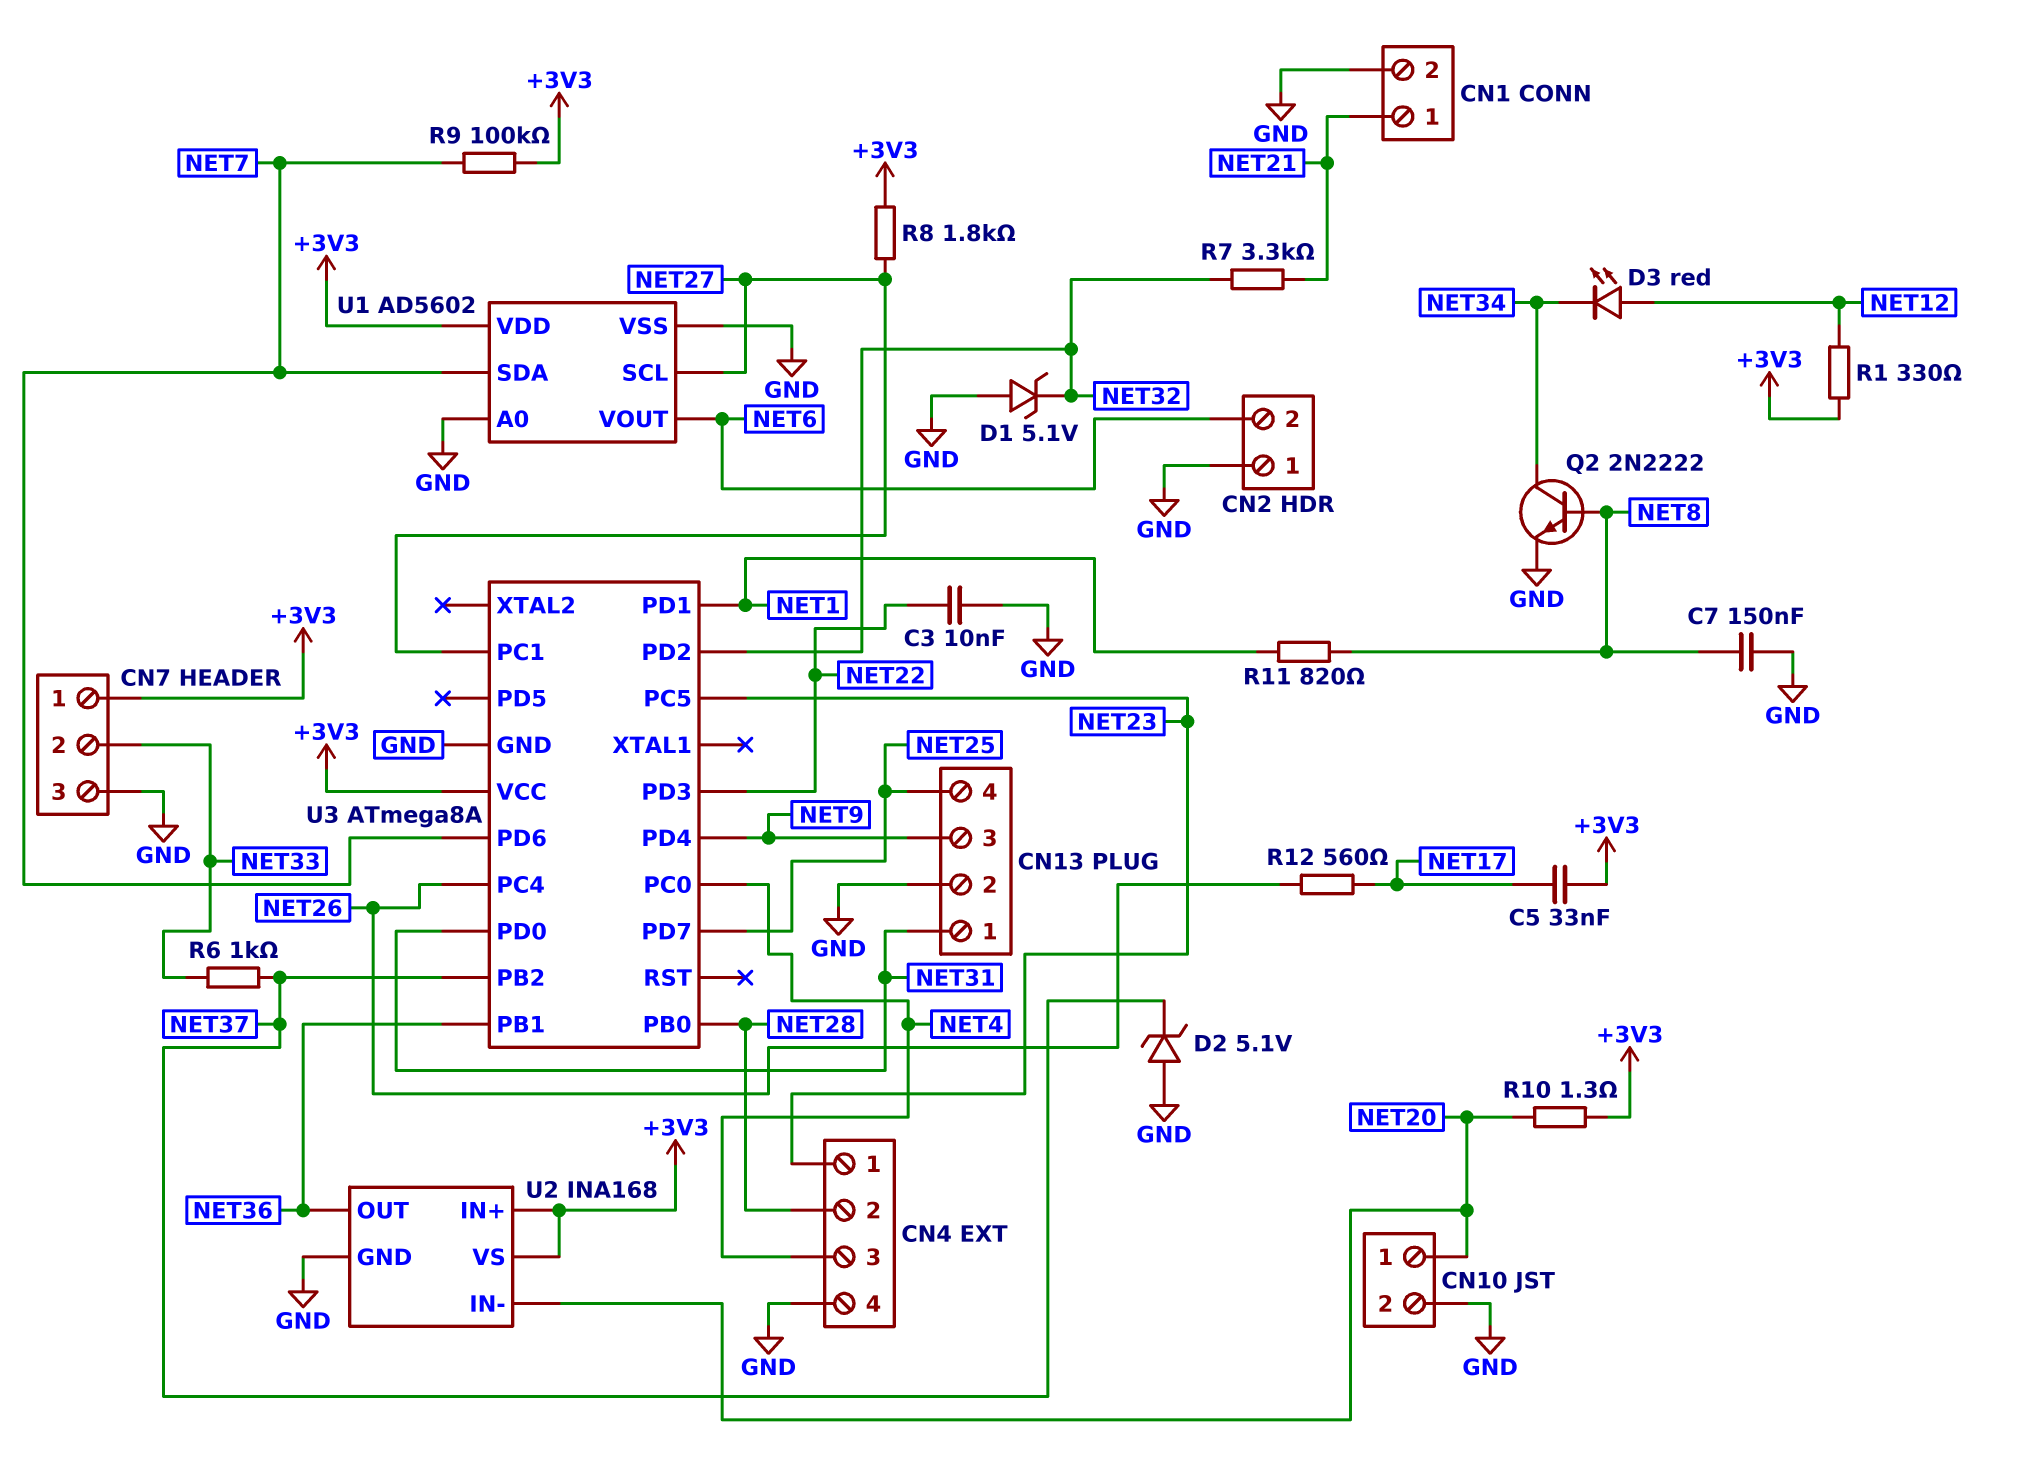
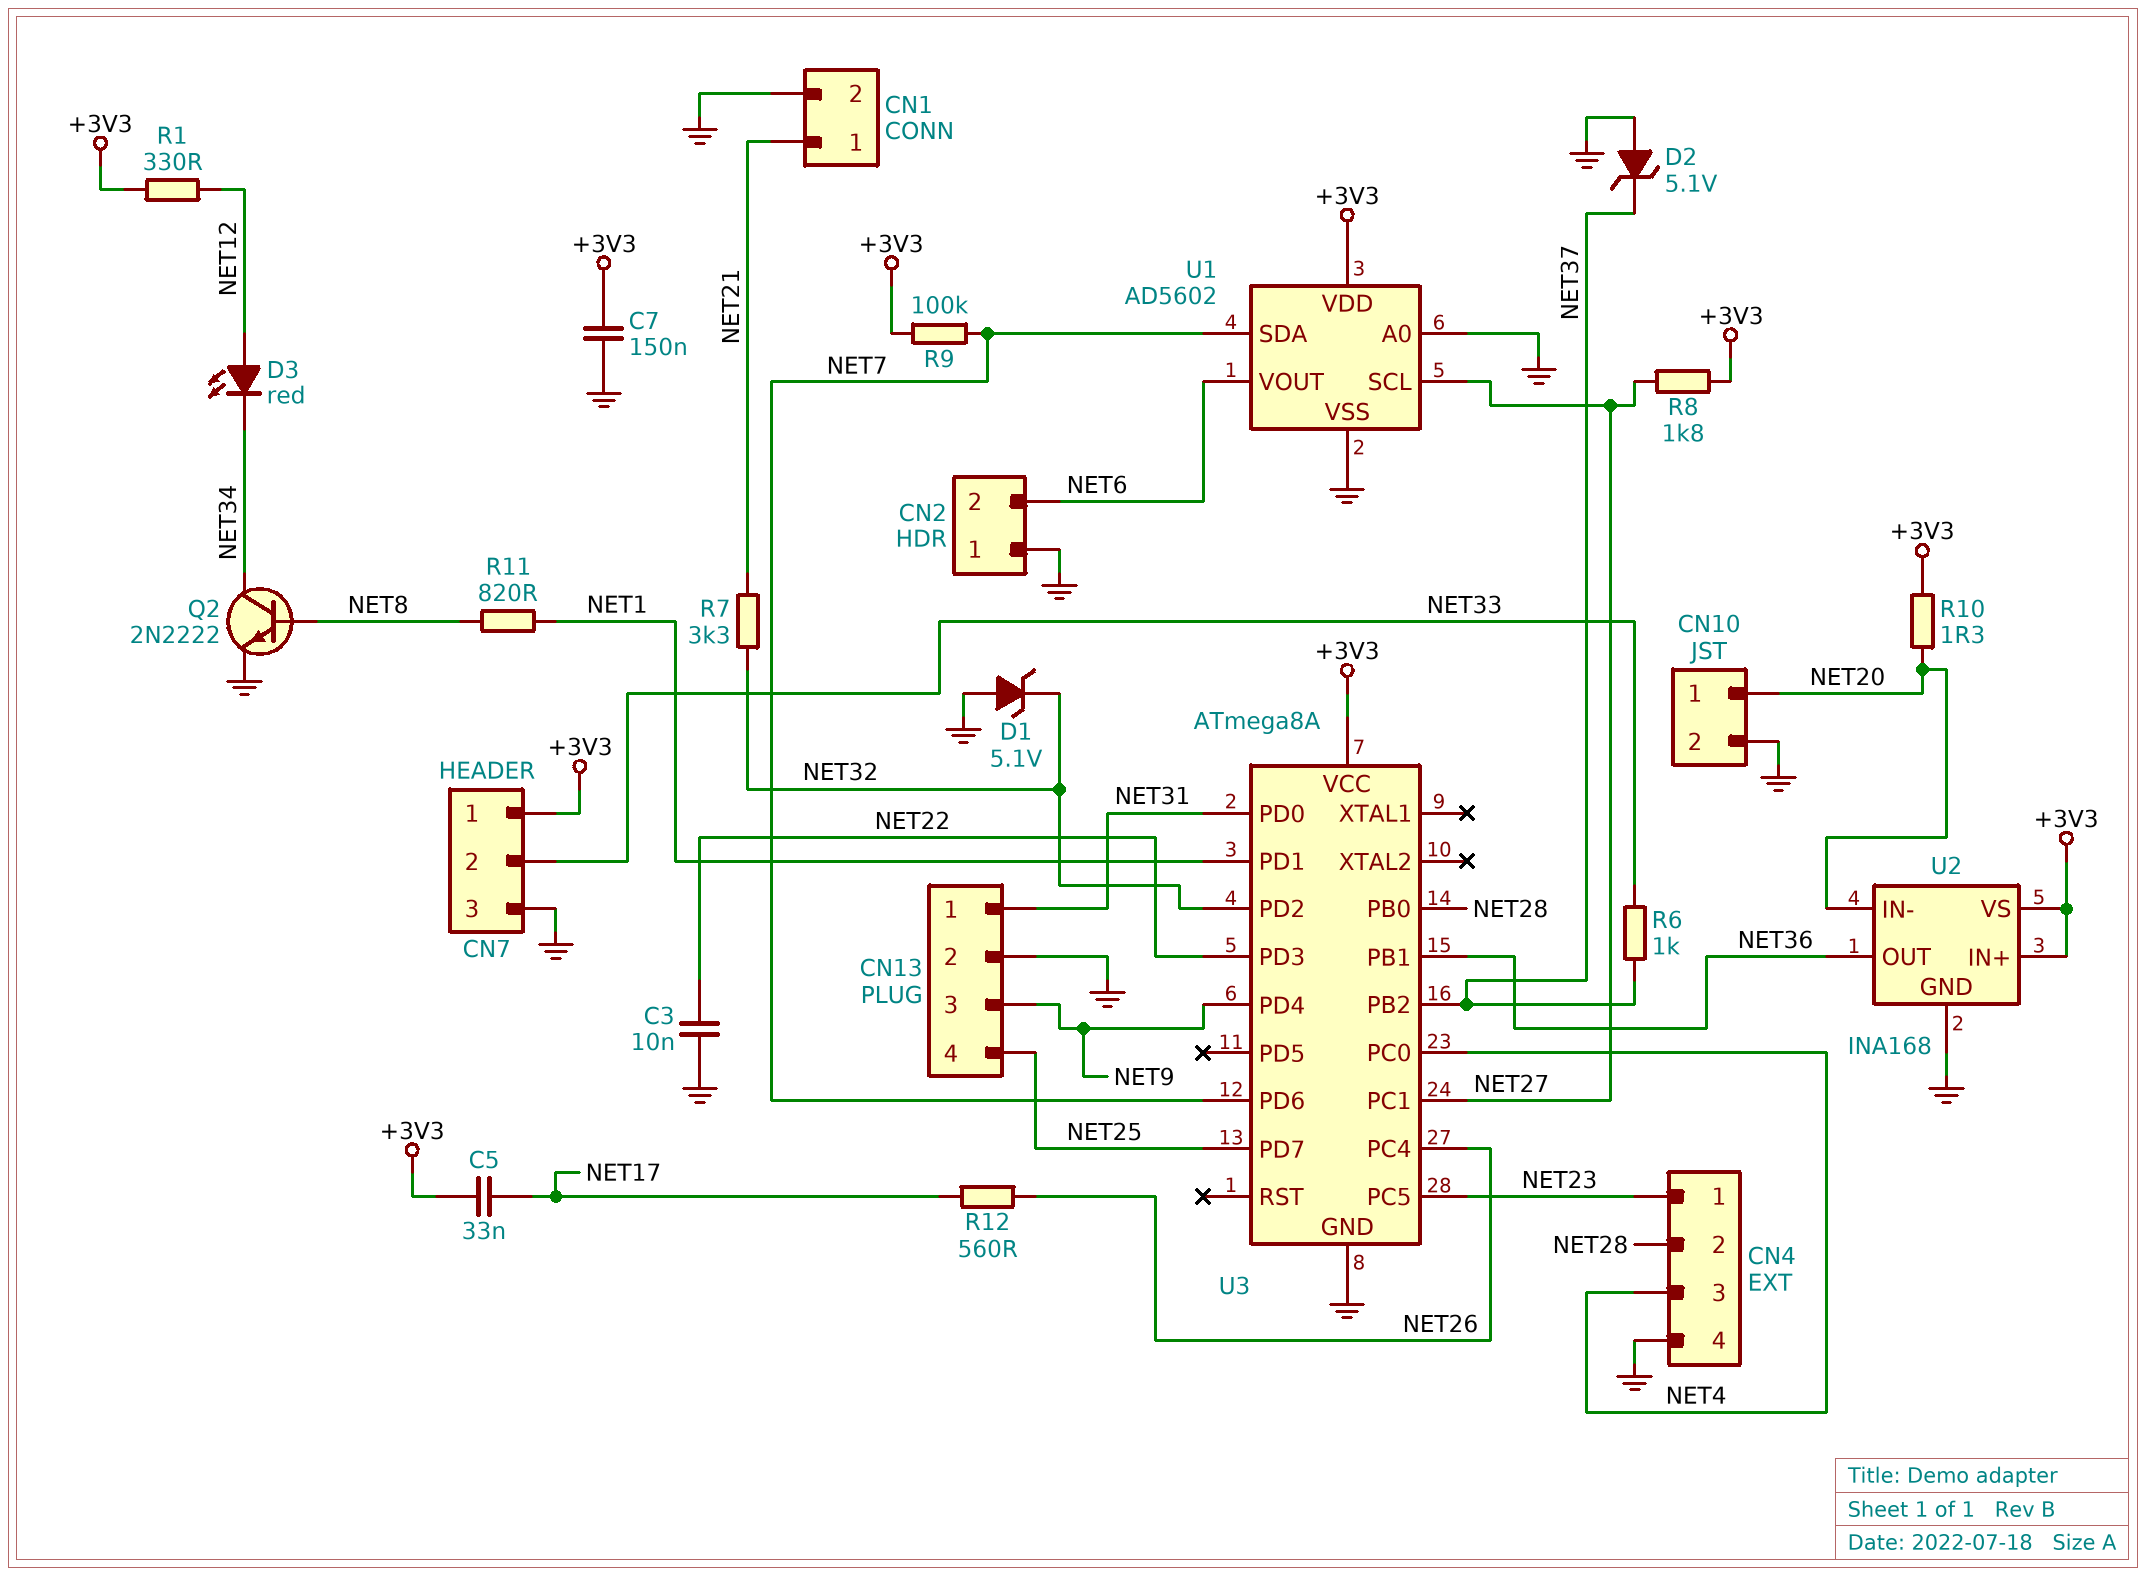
C7: 150nF (GND, NET8) -> 150nF (+3V3, GND)

